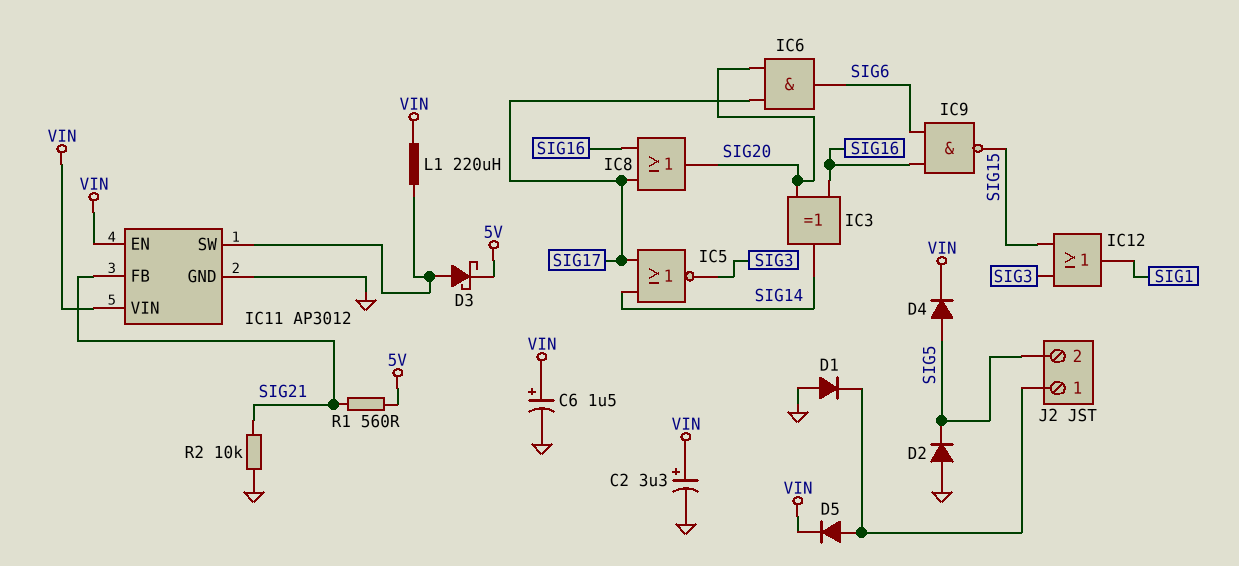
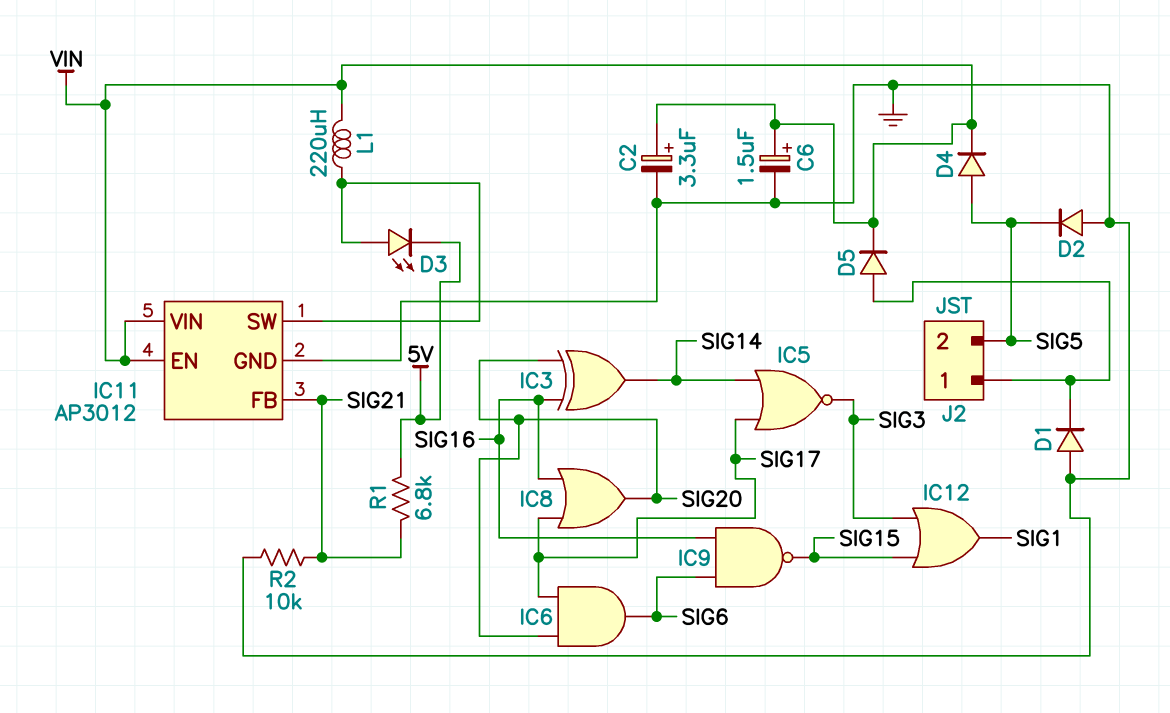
D3: schottky (A IC11/SW, K 5V) -> LED (A IC11/SW, K 5V)
R1: 560 (5V, SIG21) -> 6.8k (5V, SIG21)

